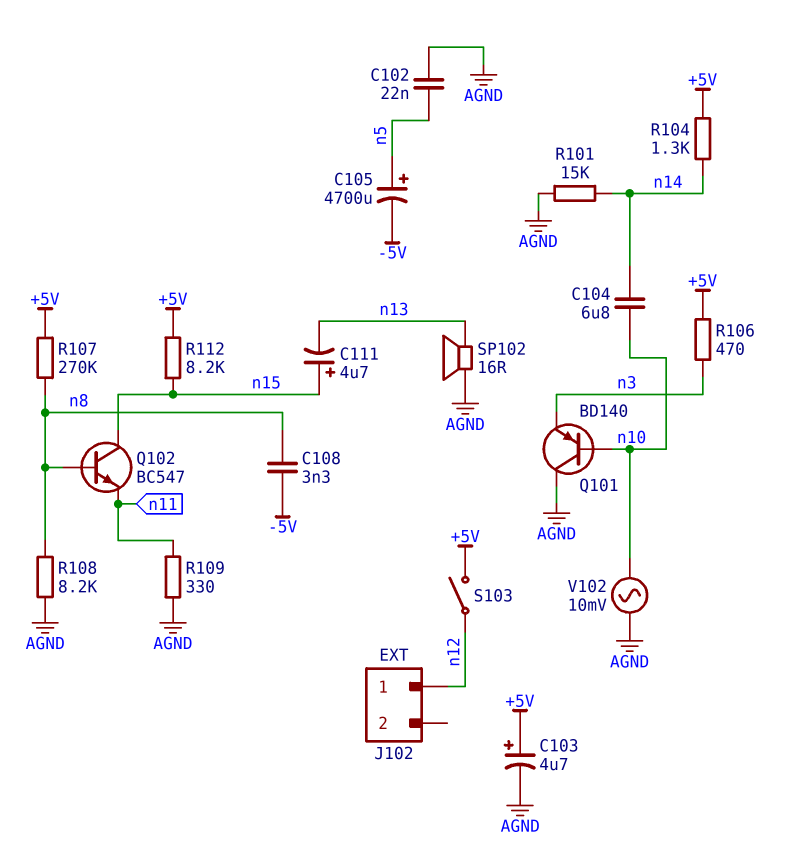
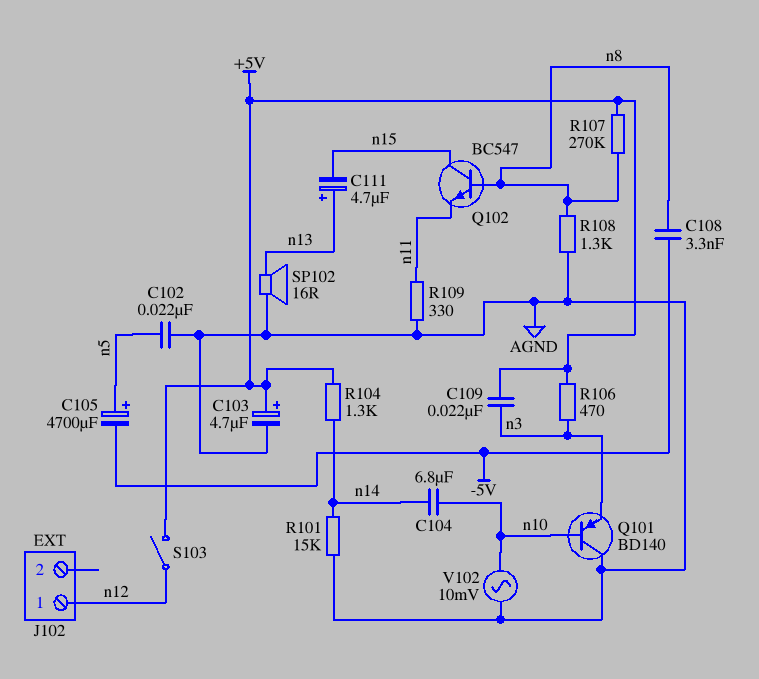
C109: none -> 22nF (+5V, n3)
C111: 4.7uF (plus n15, minus n13) -> 4.7uF (plus n13, minus n15)
R108: 8.2k (AGND, n8) -> 1.3k (AGND, n8)
R112: 8.2k (+5V, n15) -> none

